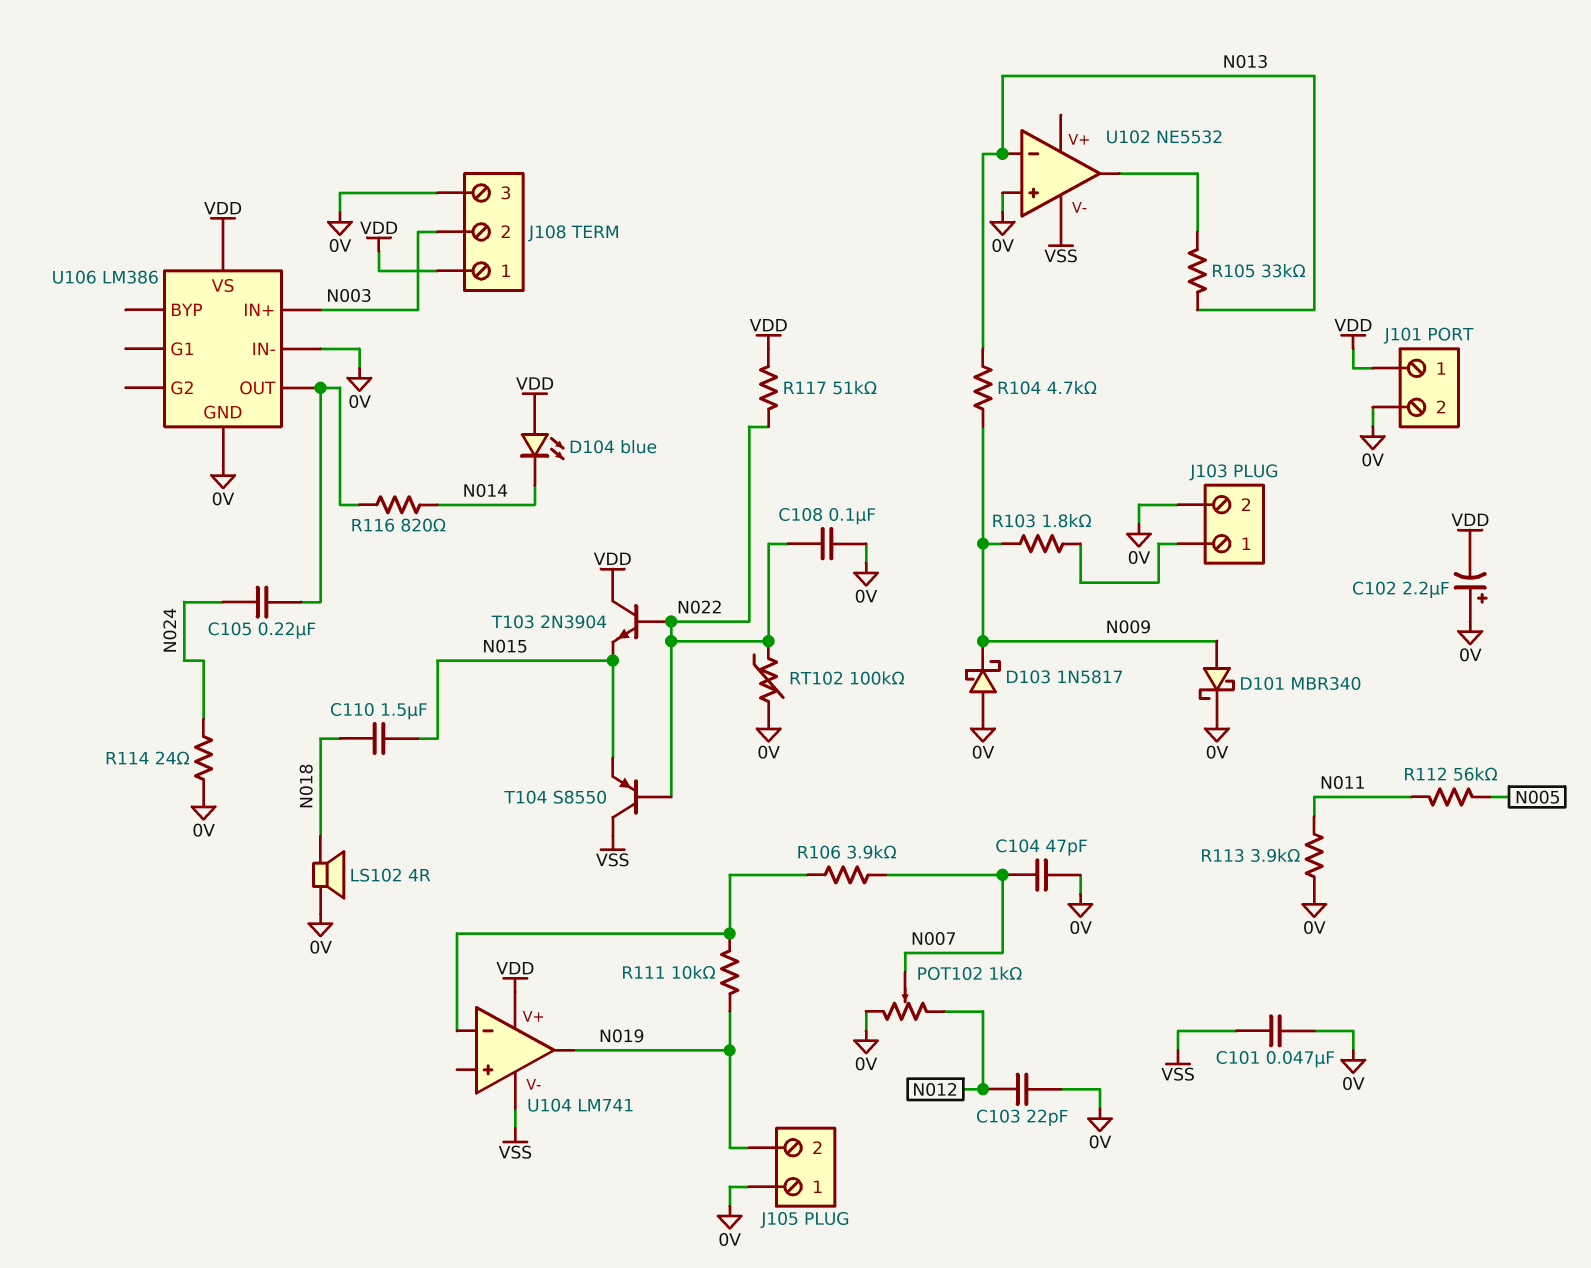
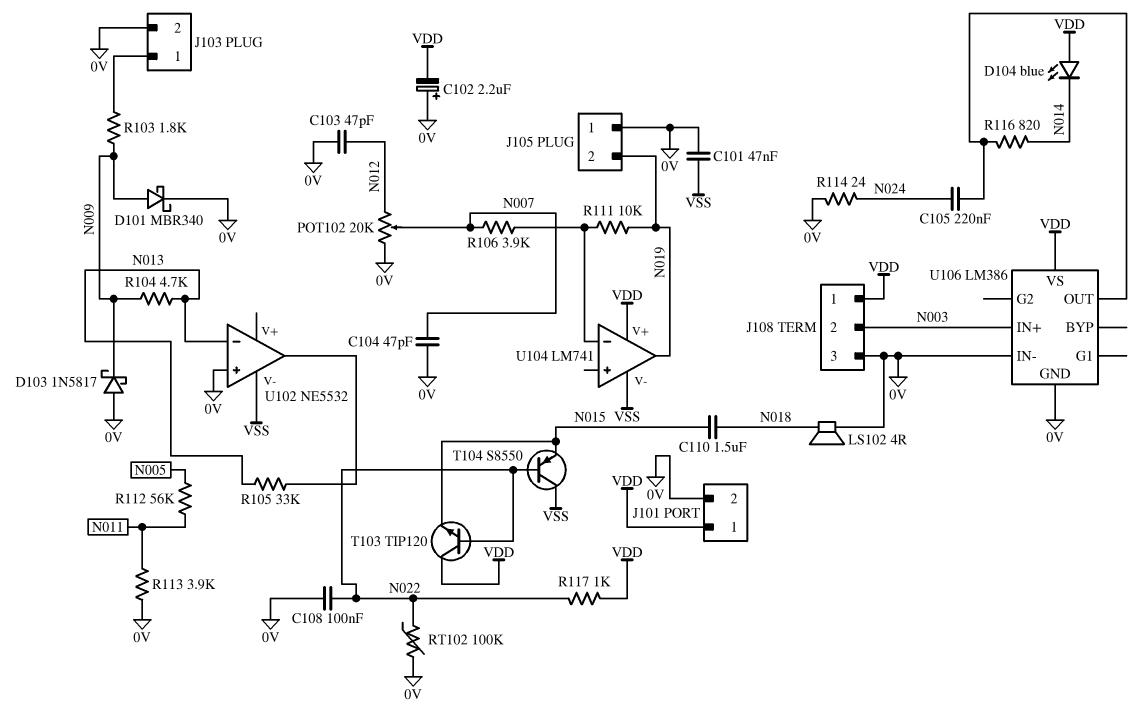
C103: 22pF (0V, N012) -> 47pF (0V, N012)
POT102: 1k (0V, N012, wiper N007) -> 20k (0V, N012, wiper N007)
R117: 51k (N022, VDD) -> 1k (N022, VDD)
T103: NPN 2N3904 (B N022, C VDD, E N015) -> NPN TIP120 (B N022, C VDD, E N015)

